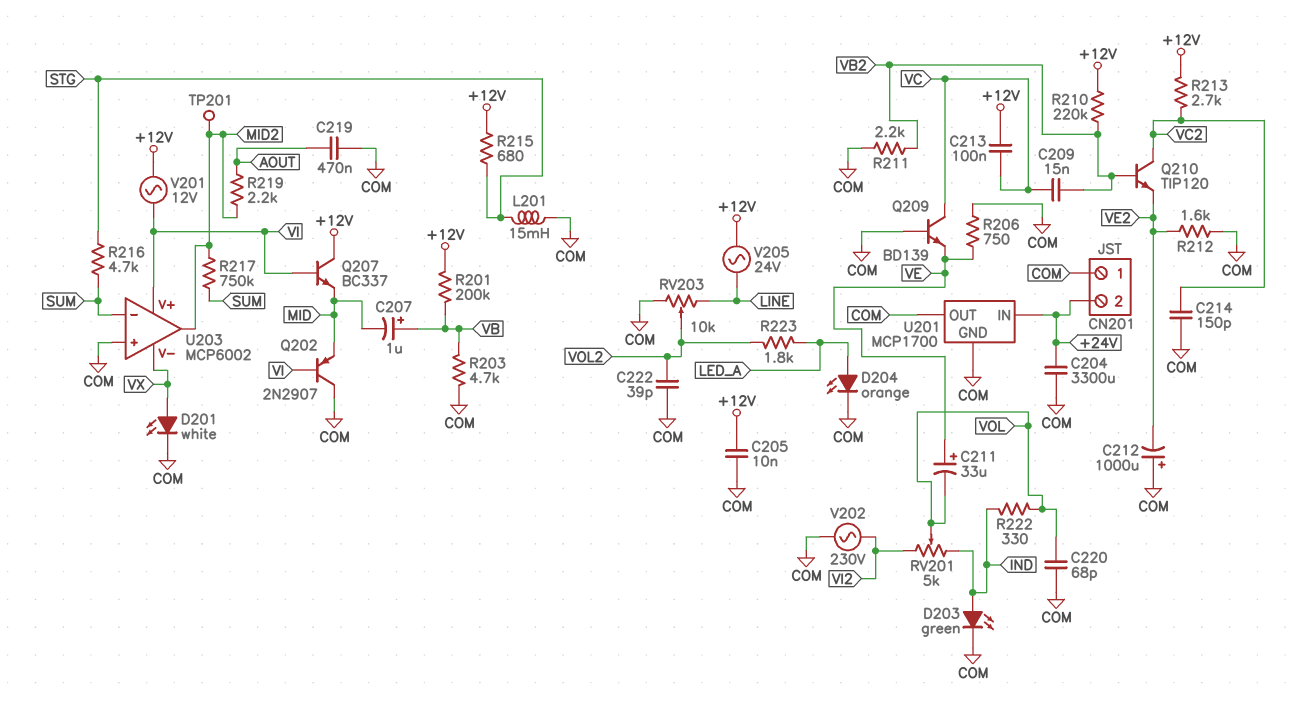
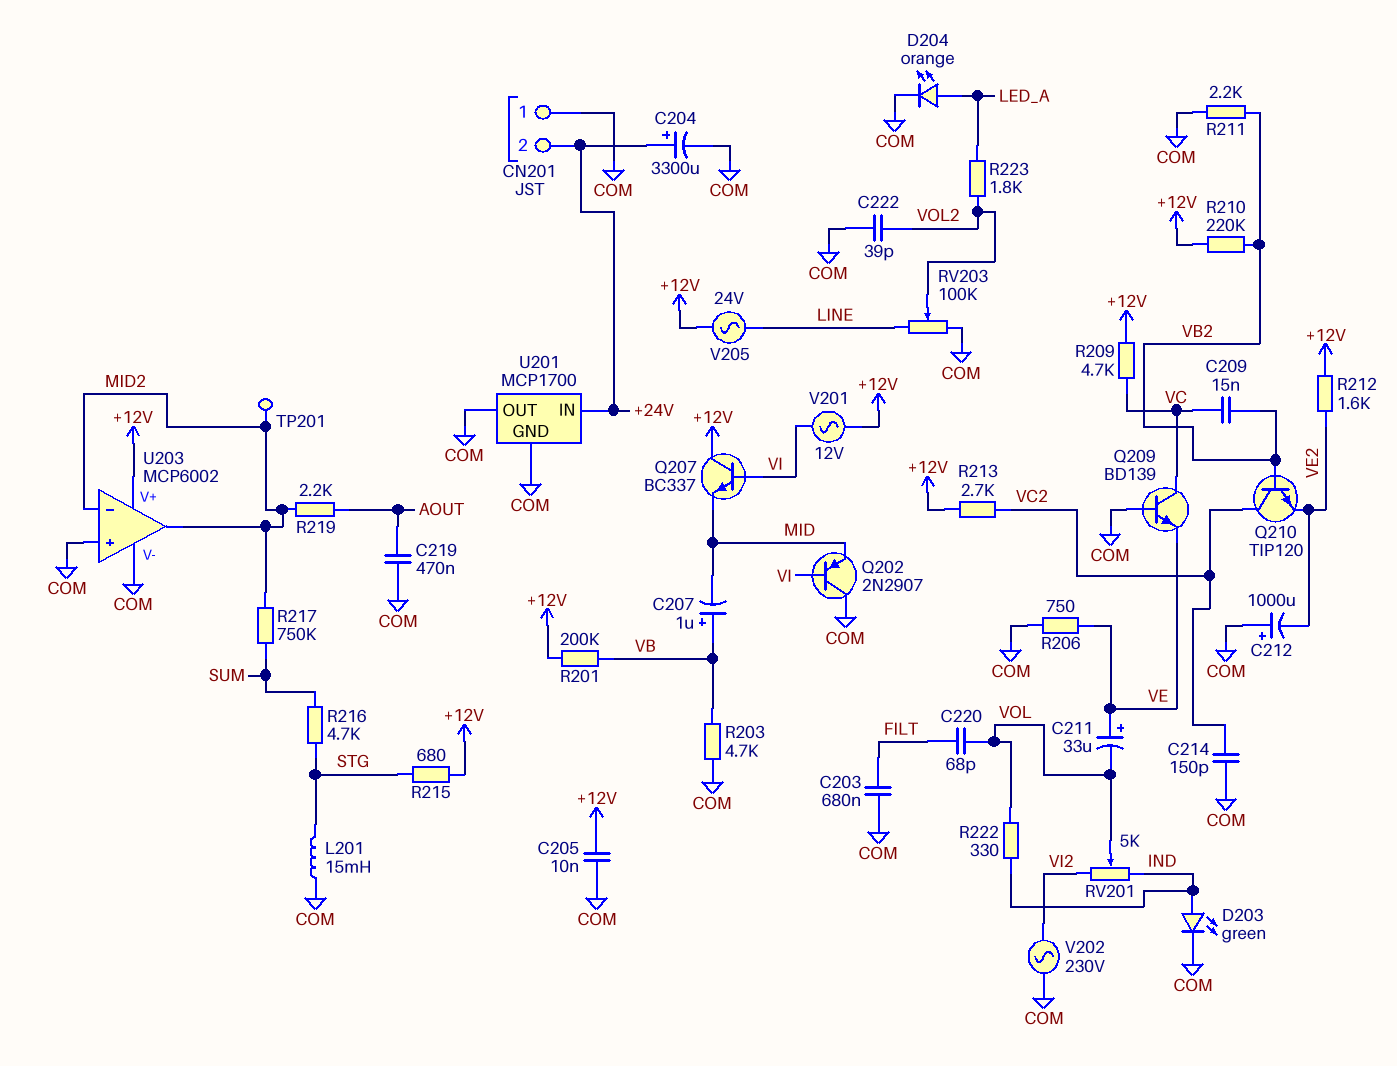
C203: none -> 680nF (COM, FILT)
C204: 3300uF (+24V, COM) -> 3300uF (plus +24V, minus COM)
C213: 100nF (+12V, VC) -> none
C220: 68pF (COM, VOL) -> 68pF (FILT, VOL)
D201: LED white (A VX, K COM) -> none
R209: none -> 4.7k (+12V, VC)
R212: 1.6k (COM, VE2) -> 1.6k (+12V, VE2)
RV203: 10k (COM, LINE, wiper VOL2) -> 100k (COM, LINE, wiper VOL2)
U203 pin V+: VI -> +12V
U203 pin V-: VX -> COM
U203 pin in-: SUM -> MID2

